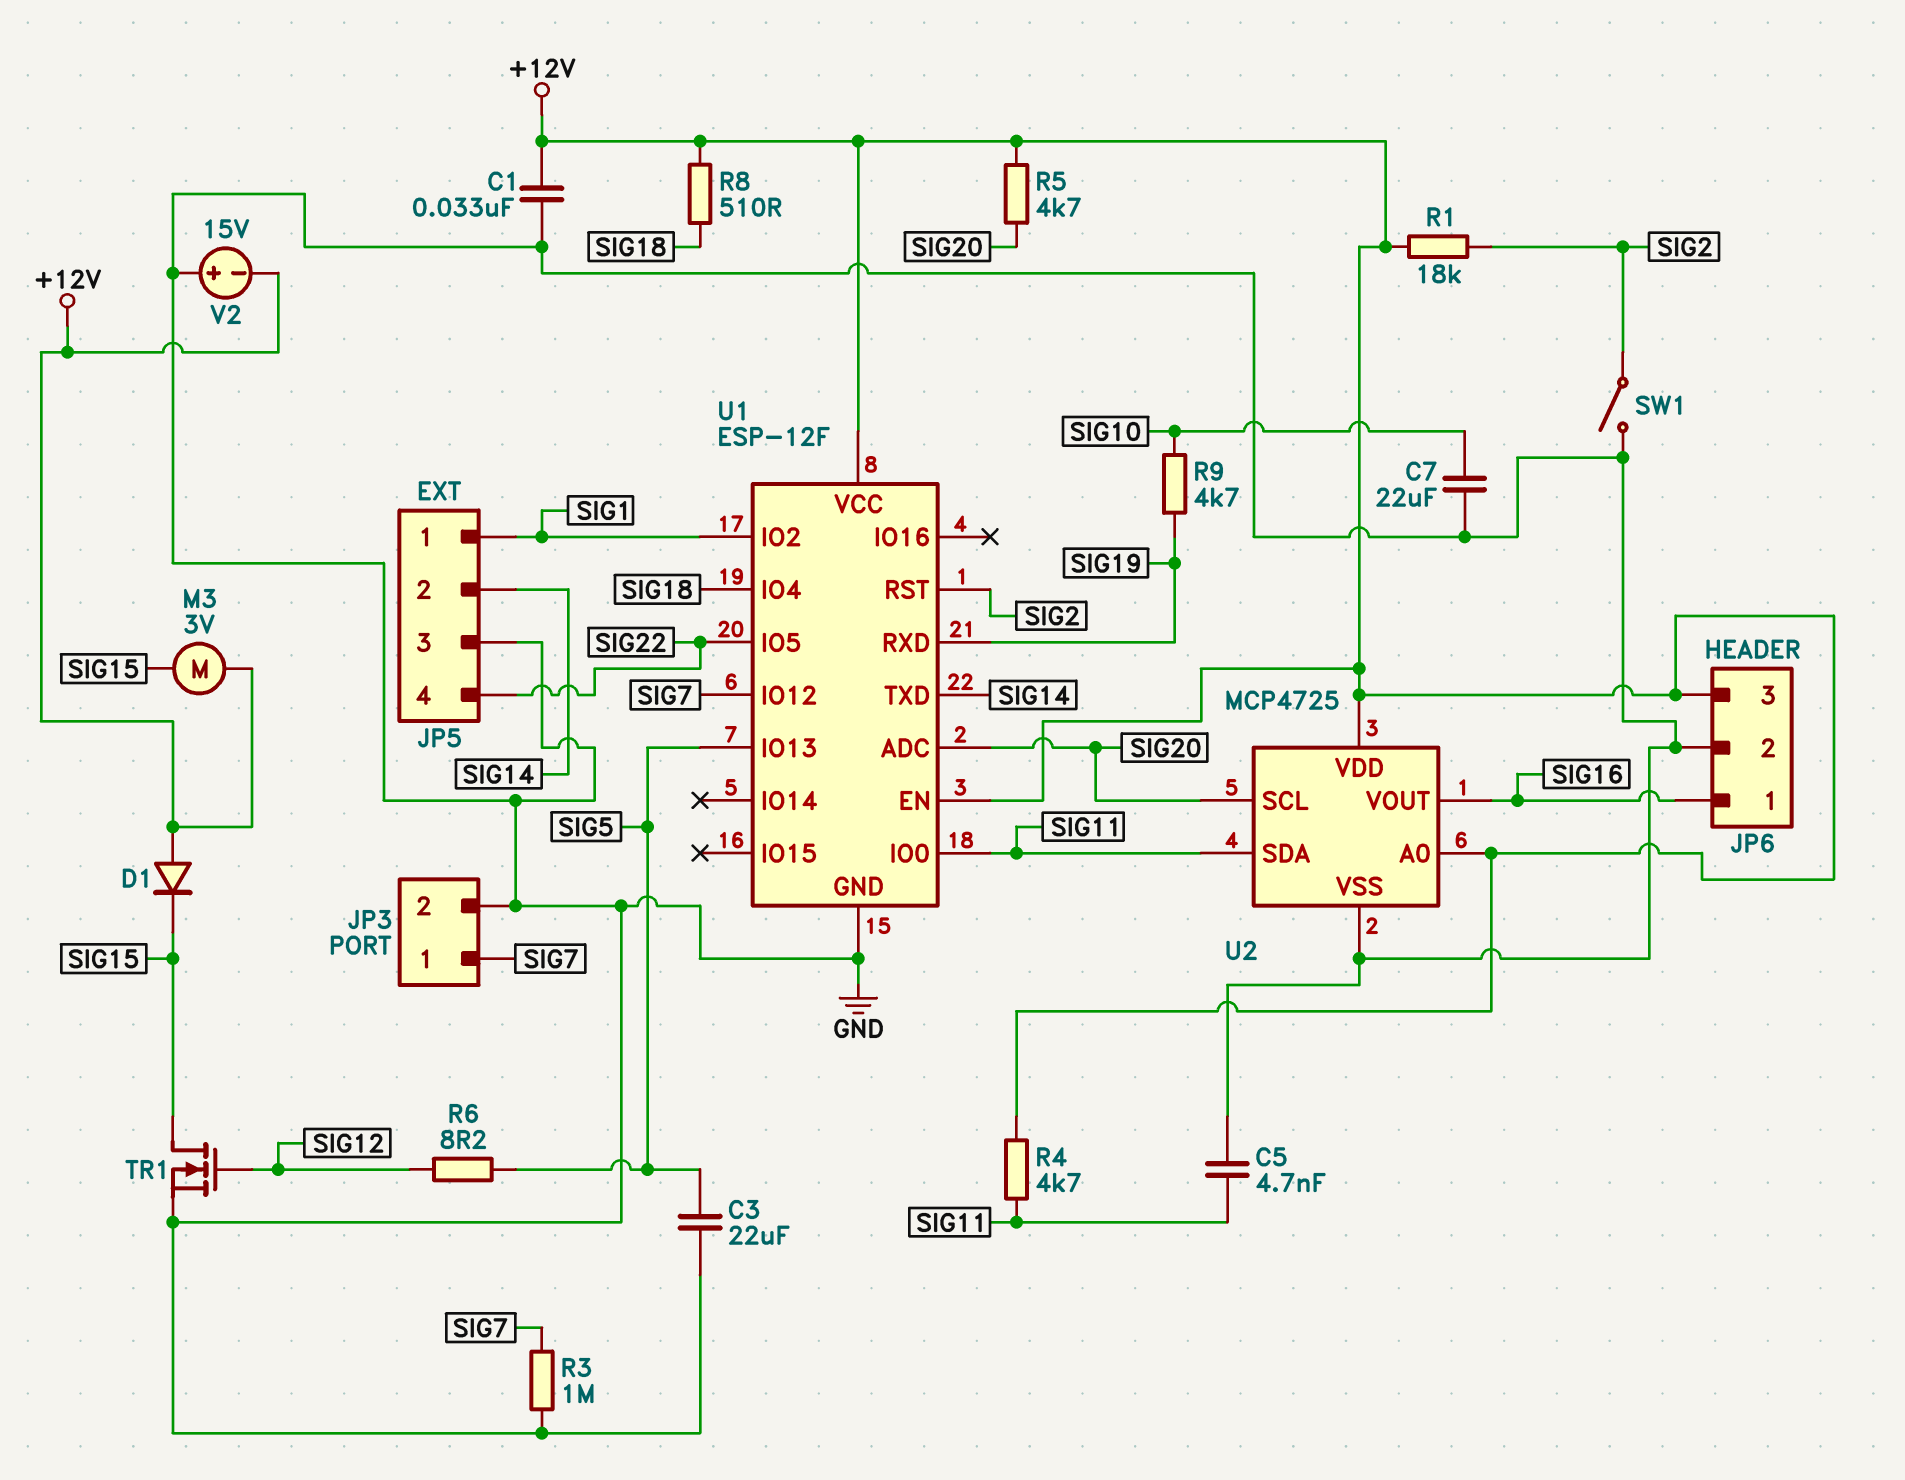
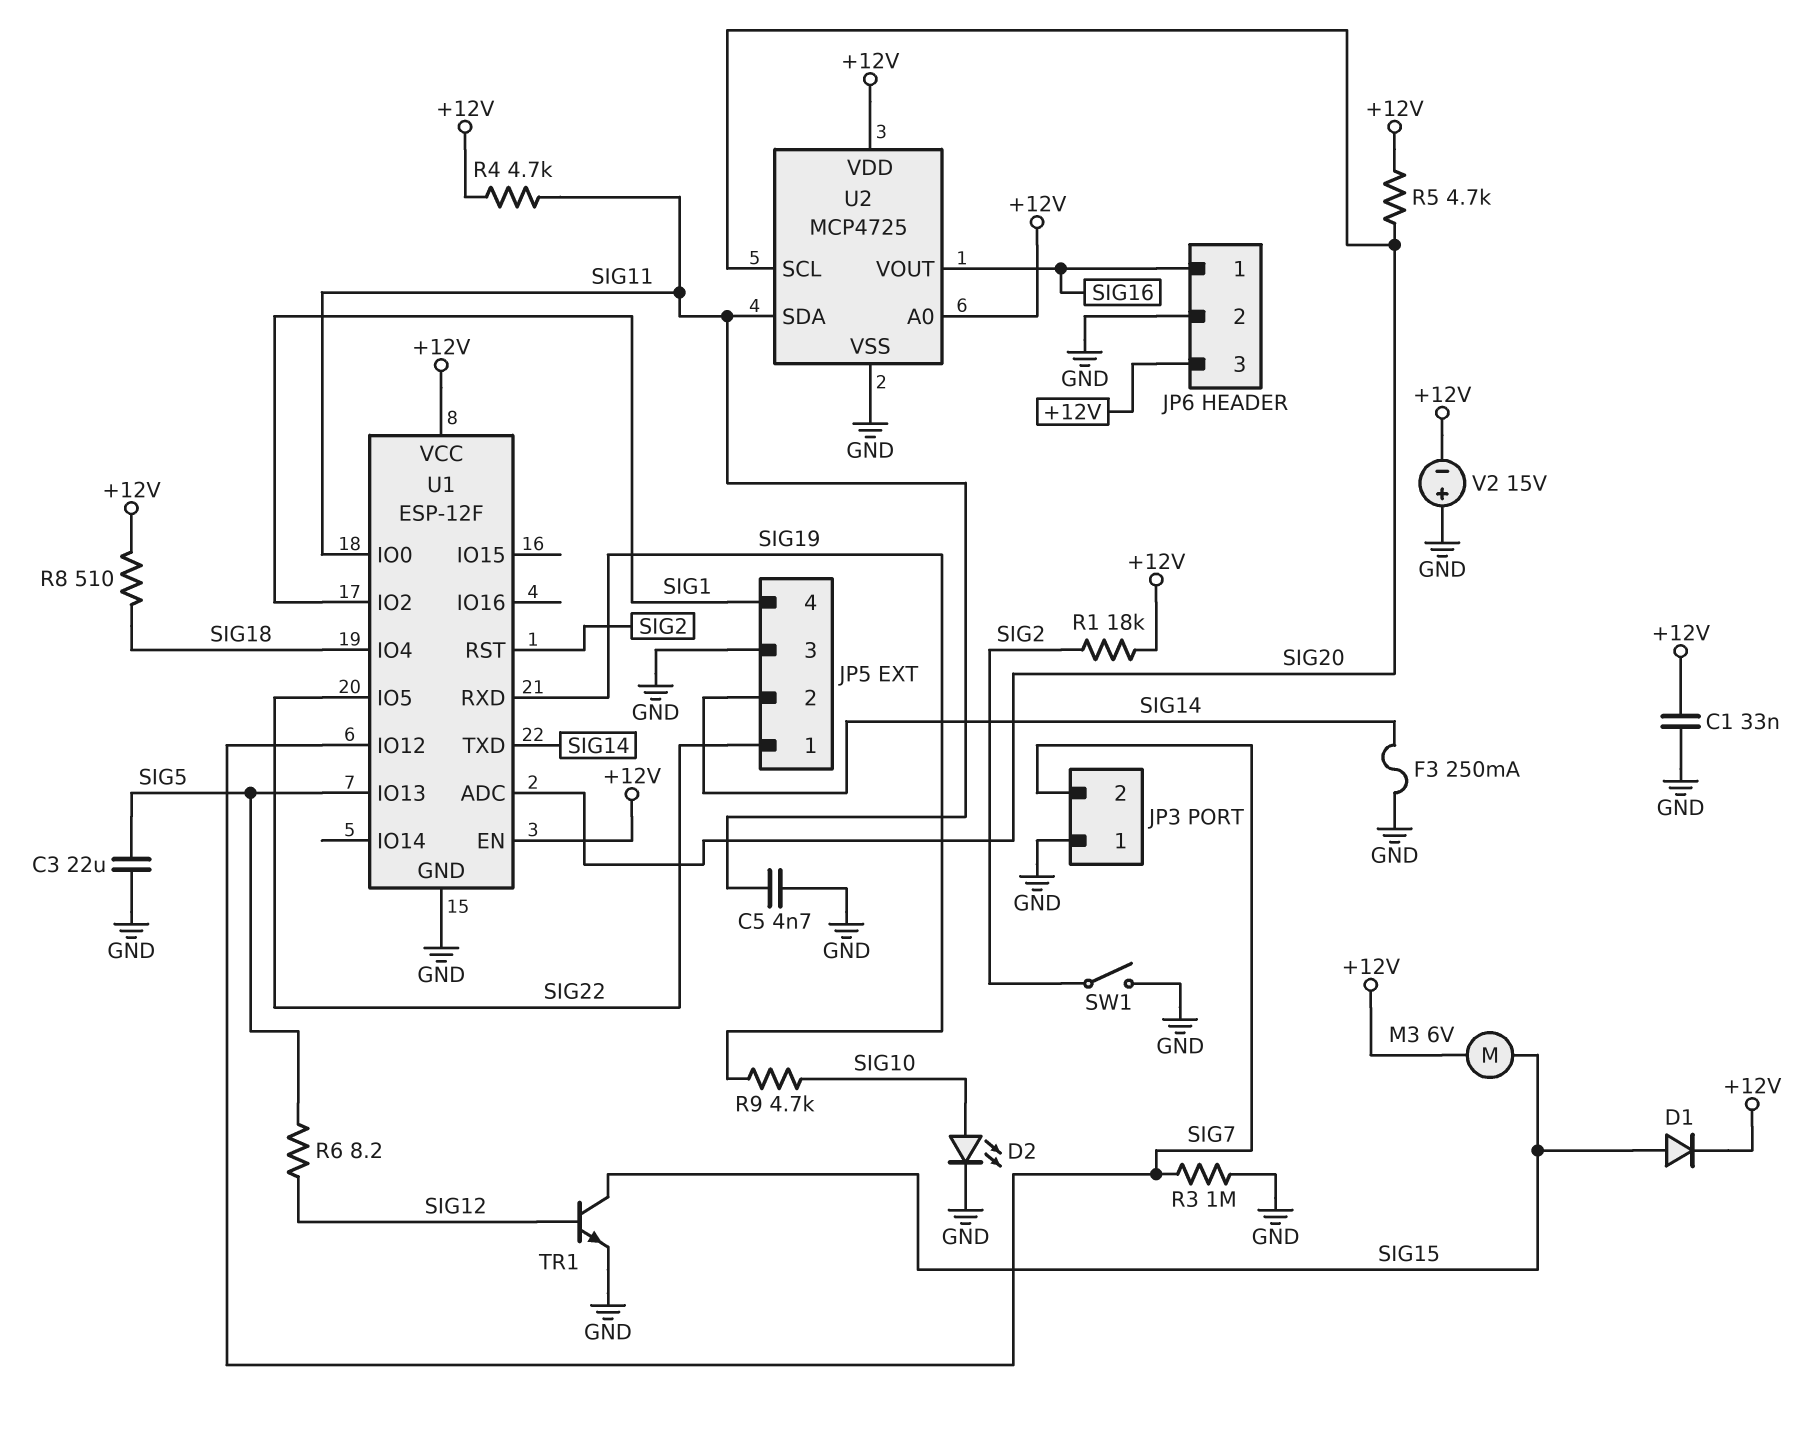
C7: 22uF (GND, SIG10) -> none
D1: diode (A +12V, K SIG15) -> diode (A SIG15, K +12V)
D2: none -> LED (A SIG10, K GND)
F3: none -> 250mA (GND, SIG14)
JP3 pin 1: SIG7 -> GND
JP3 pin 2: GND -> SIG7
JP5 pin 1: SIG1 -> SIG22
JP5 pin 4: SIG22 -> SIG1
M3: motor 3V (+12V, SIG15) -> motor 6V (+12V, SIG15)
TR1: NMOS (G SIG12, D SIG15, S GND) -> NPN (B SIG12, C SIG15, E GND)

